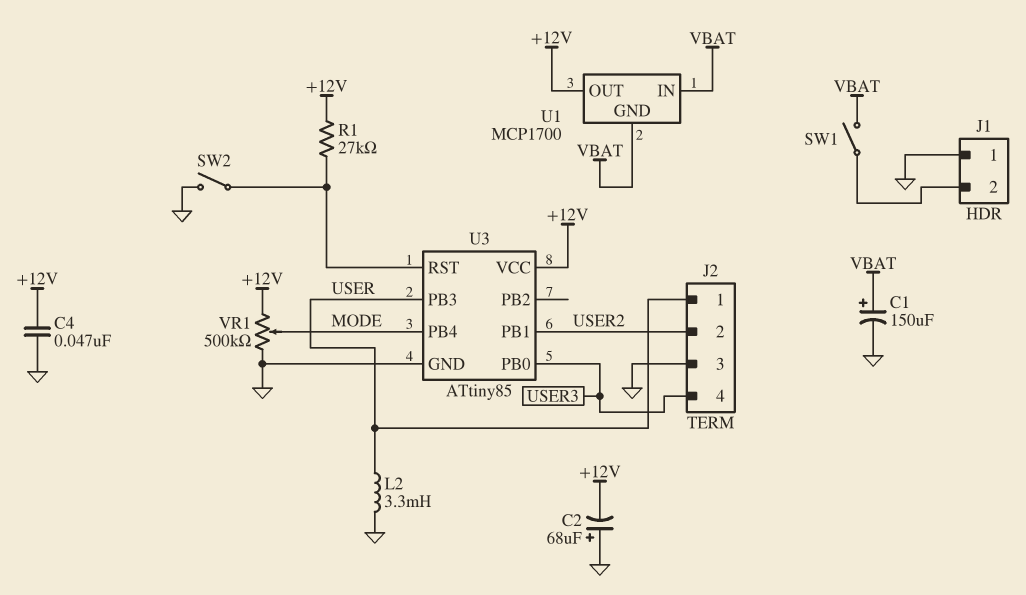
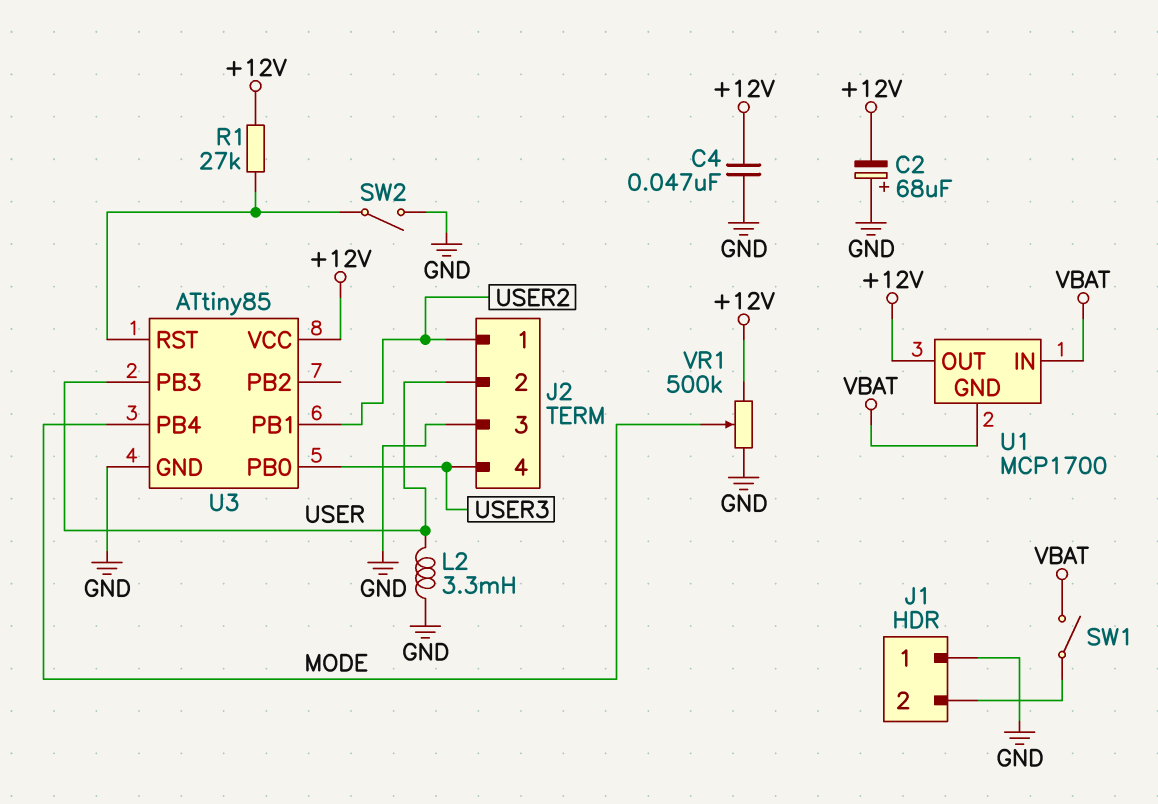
C1: 150uF (plus VBAT, minus GND) -> none
J2 pin 1: USER -> USER2
J2 pin 2: USER2 -> USER

